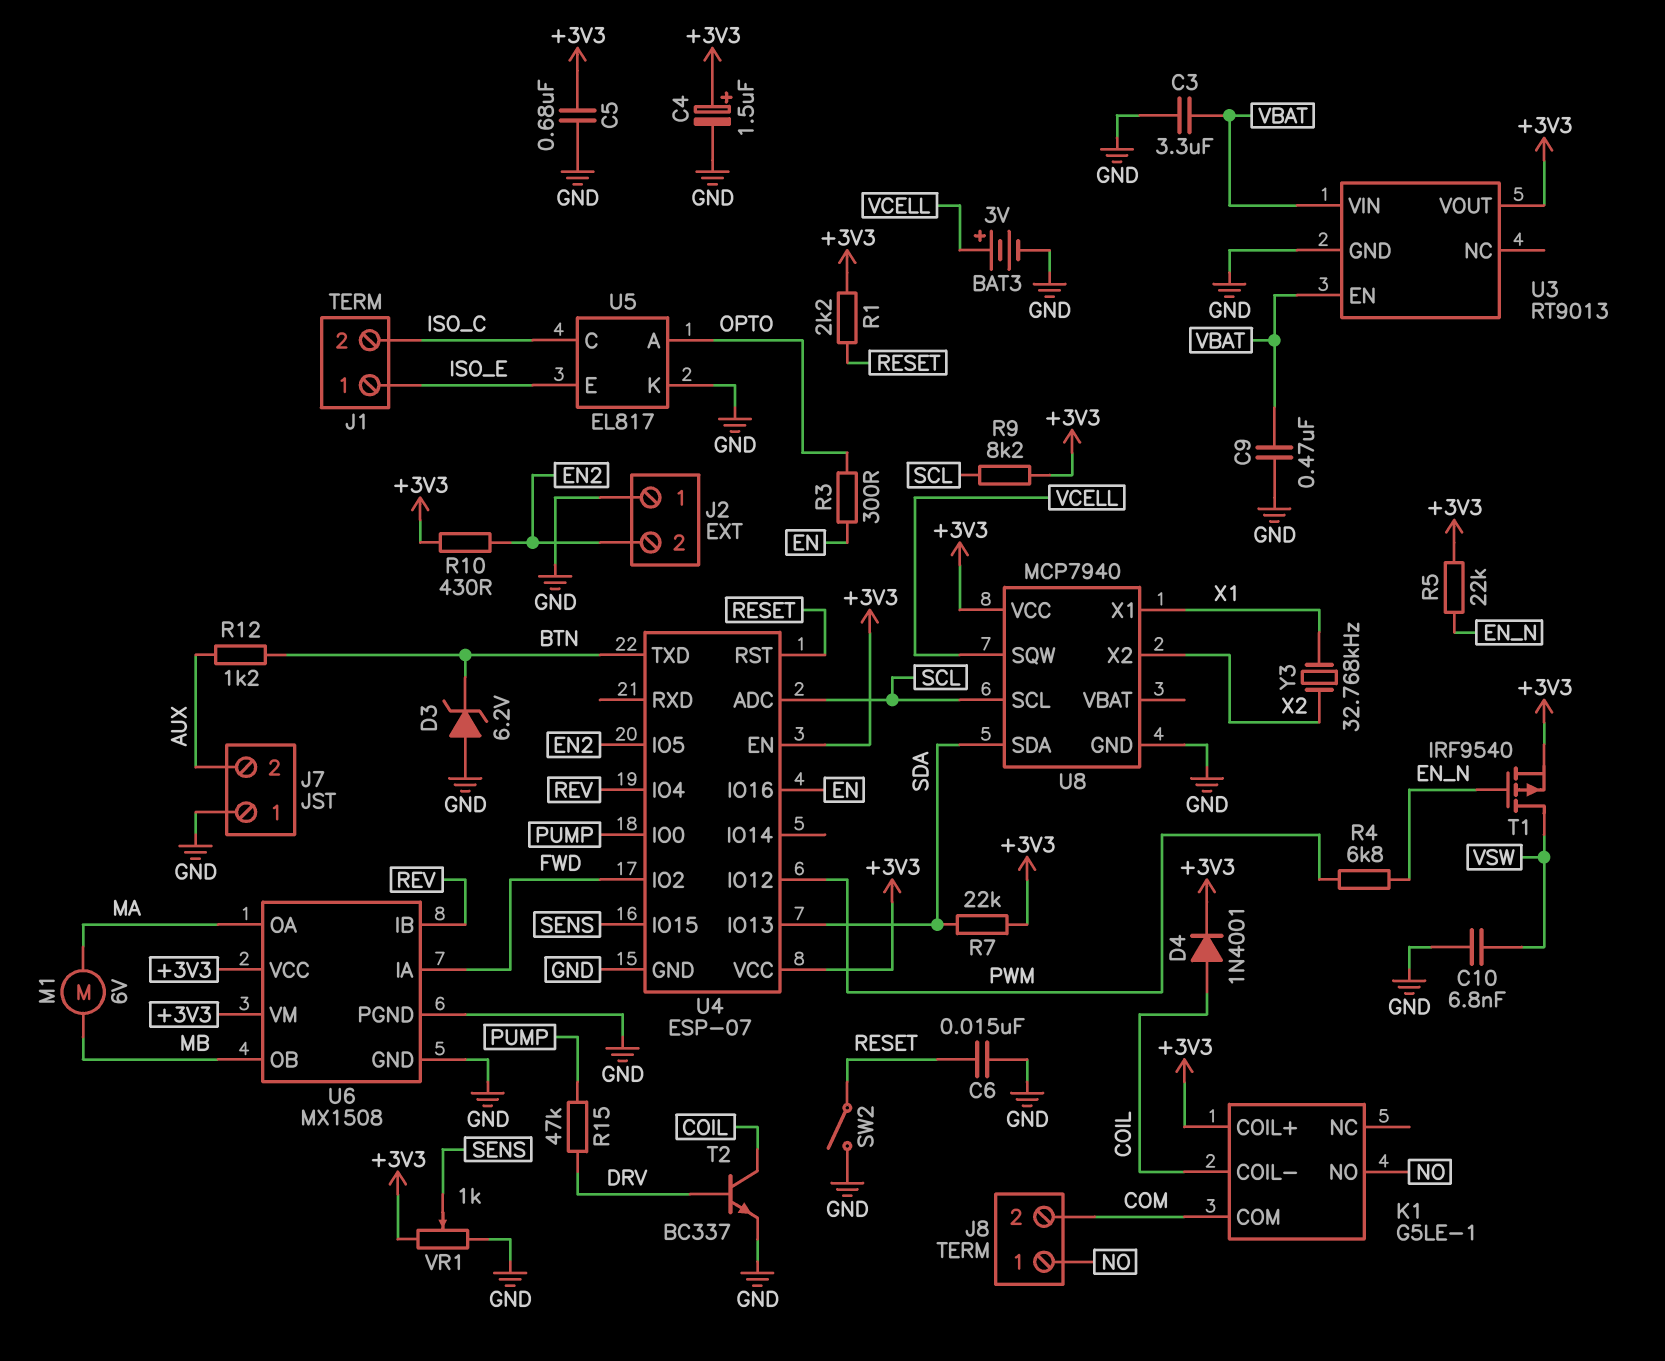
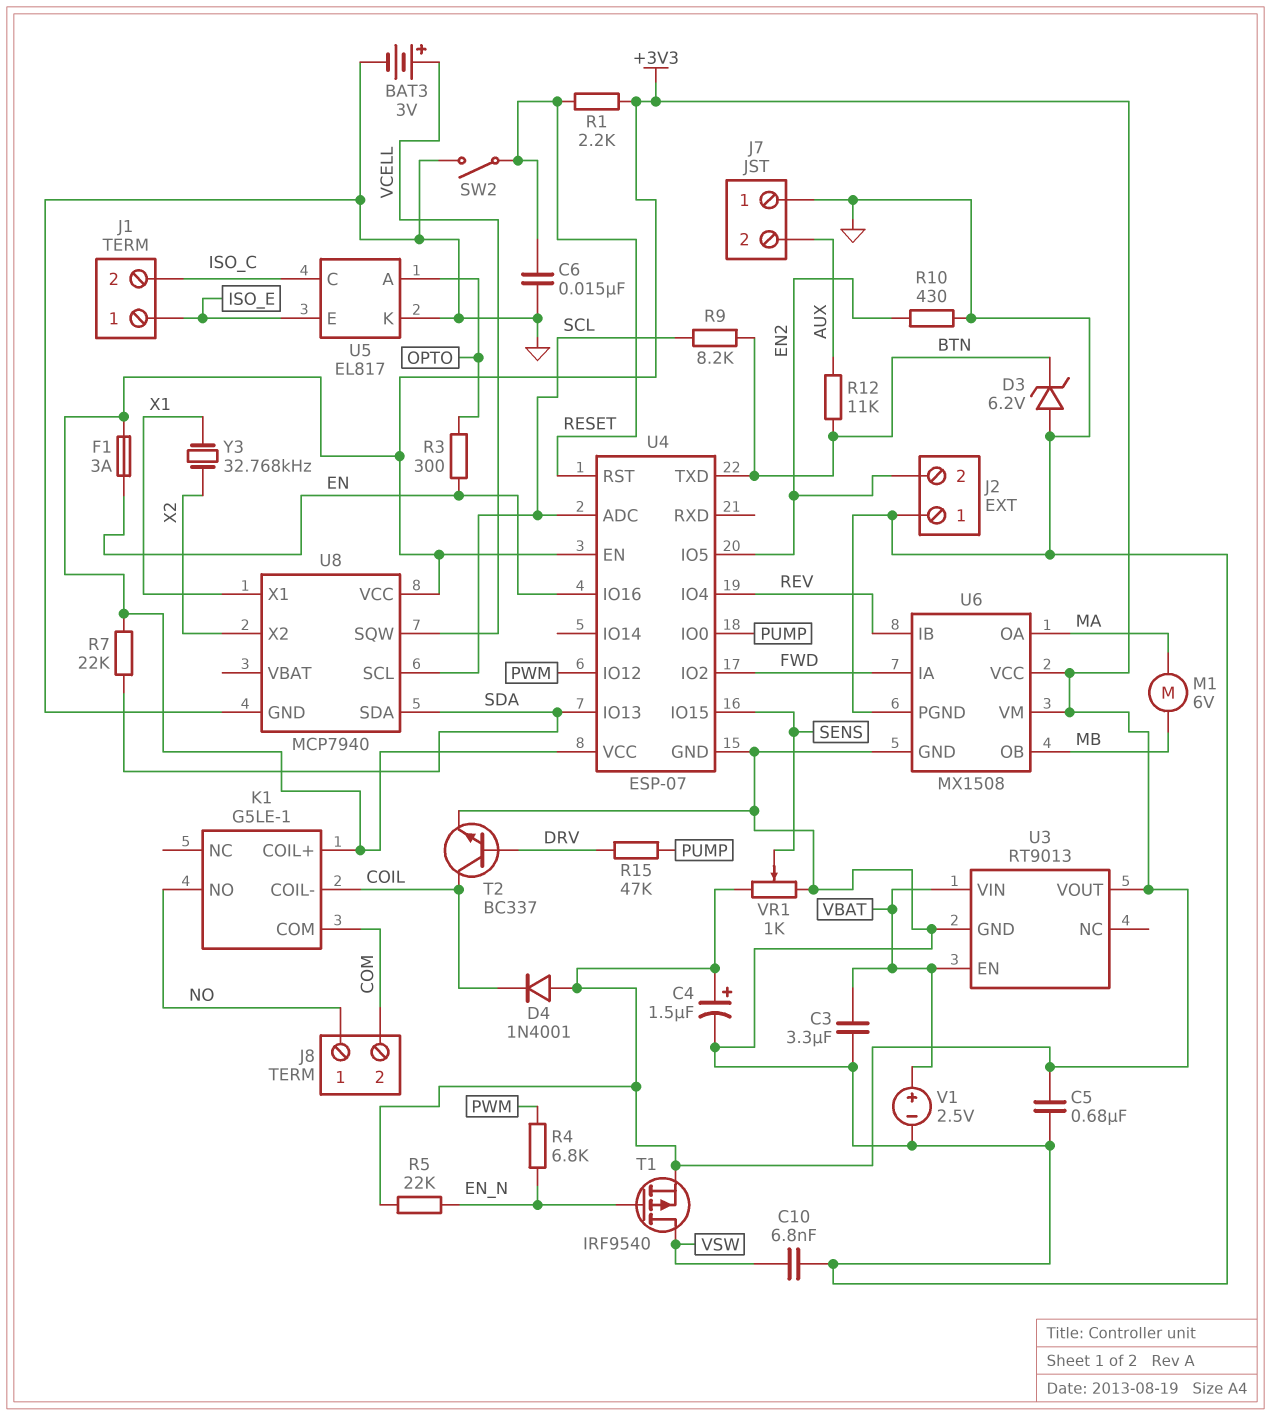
C9: 470nF (GND, VBAT) -> none
D4: diode 1N4001 (A COIL, K +3V3) -> diode 1N4001 (A +3V3, K COIL)
F1: none -> 3A (+3V3, EN)
R9: 8.2k (+3V3, SCL) -> 8.2k (BTN, SCL)
R10: 430 (+3V3, EN2) -> 430 (EN2, GND)
R12: 1.2k (AUX, BTN) -> 11k (AUX, BTN)
V1: none -> 2.5V (plus VBAT, minus GND)

